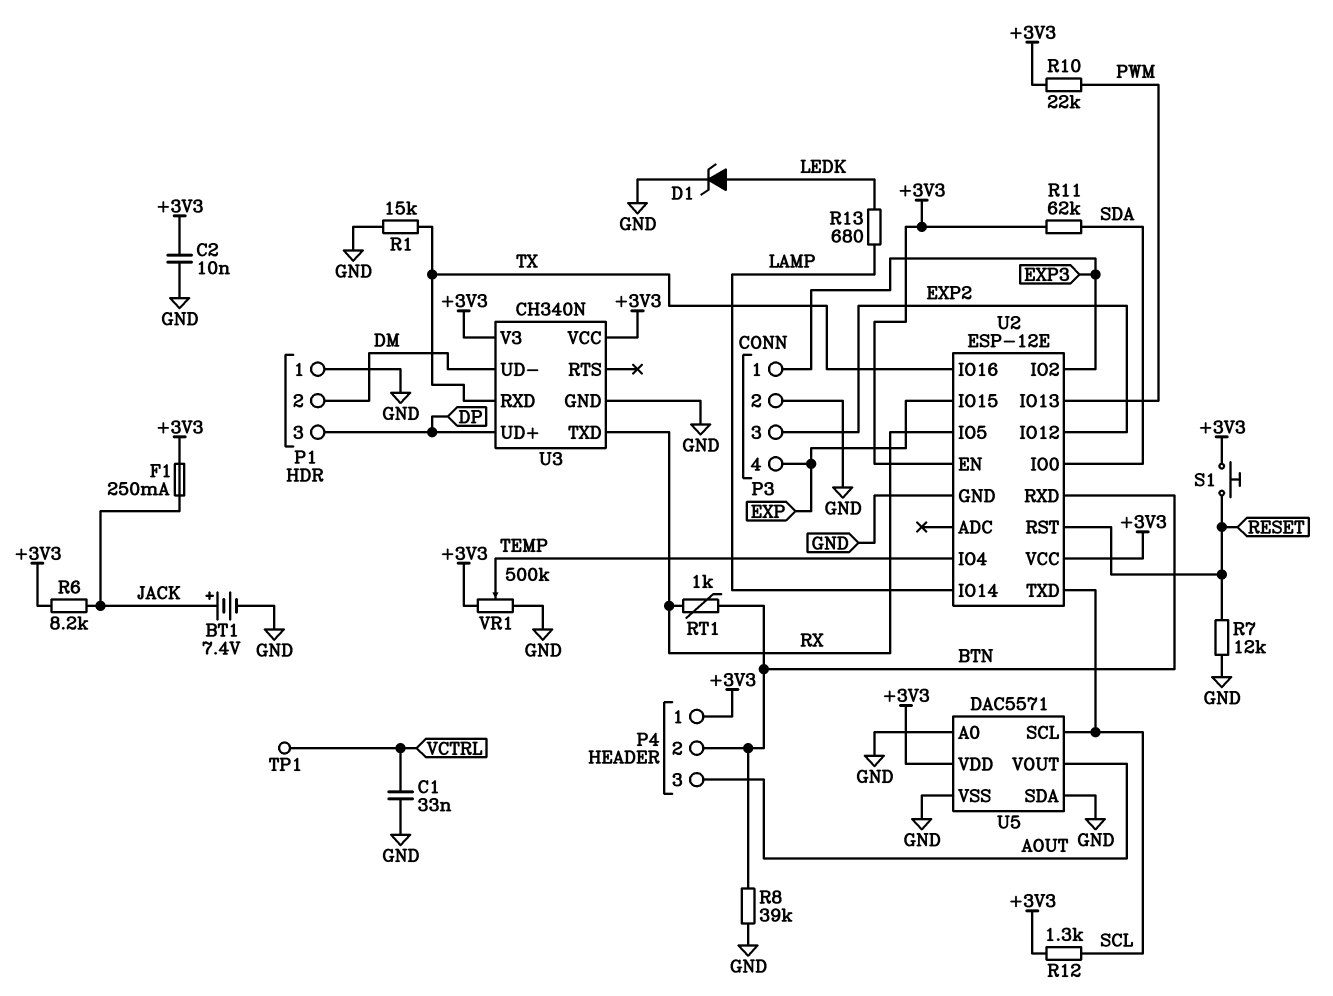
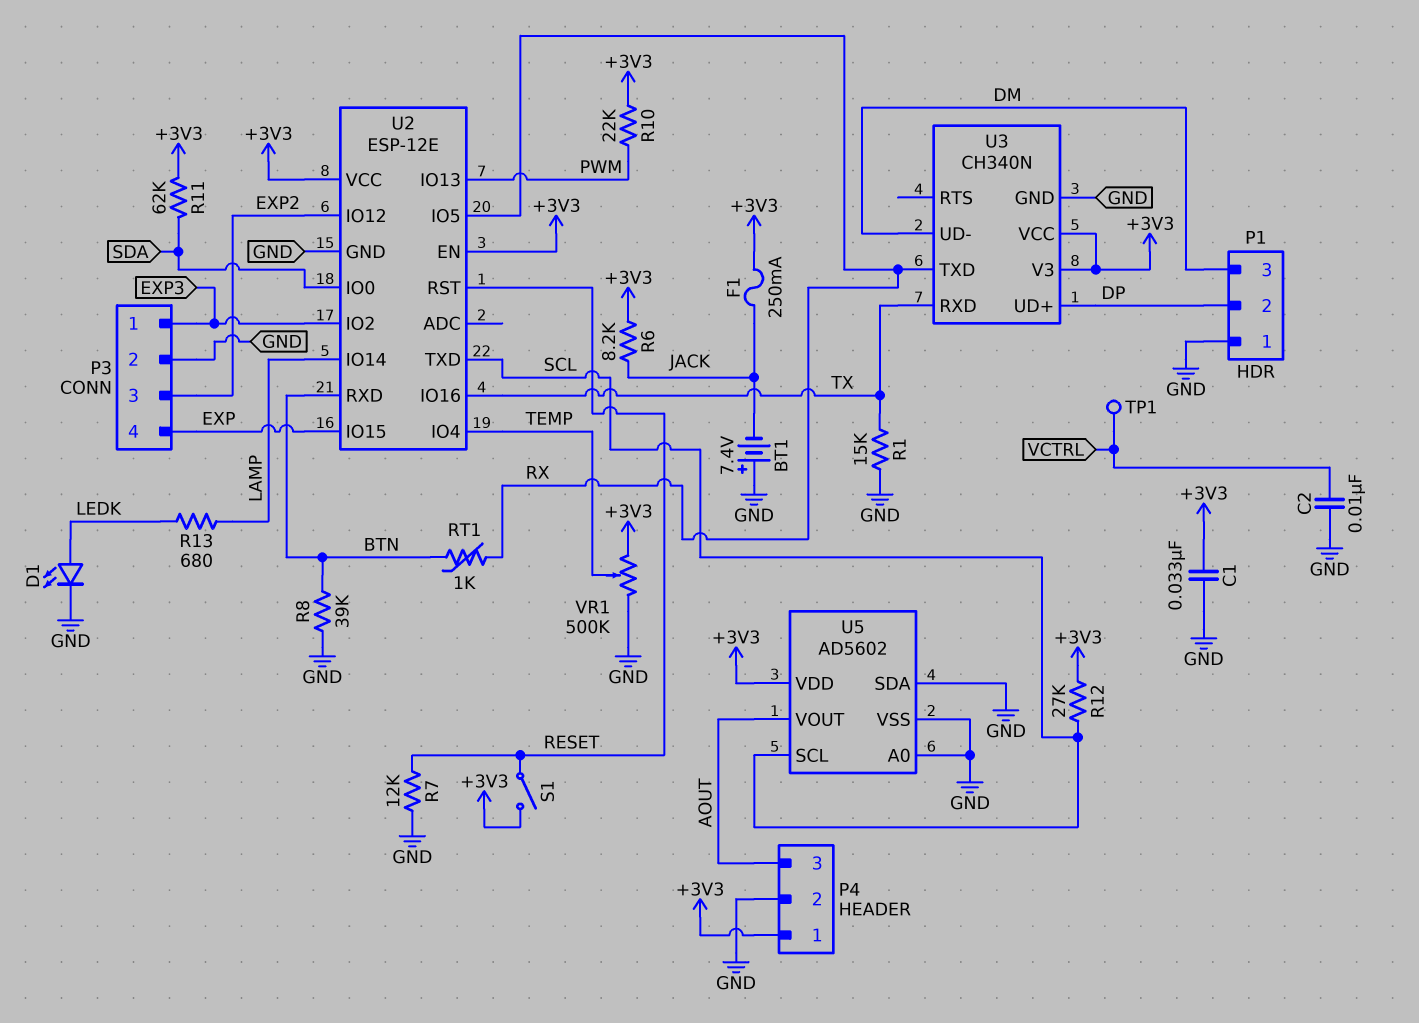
BT1: 7.4V (plus JACK, minus GND) -> 7.4V (plus GND, minus JACK)
C1: 33nF (GND, VCTRL) -> 33nF (+3V3, GND)
C2: 10nF (+3V3, GND) -> 10nF (GND, VCTRL)
D1: zener (A LEDK, K GND) -> LED (A LEDK, K GND)
P1 pin 2: DM -> DP
P1 pin 3: DP -> DM
P4 pin 2: BTN -> GND
R12: 1.3k (+3V3, SCL) -> 27k (+3V3, SCL)
S1: button (+3V3, RESET) -> switch (+3V3, RESET)
U5: DAC5571 -> AD5602

